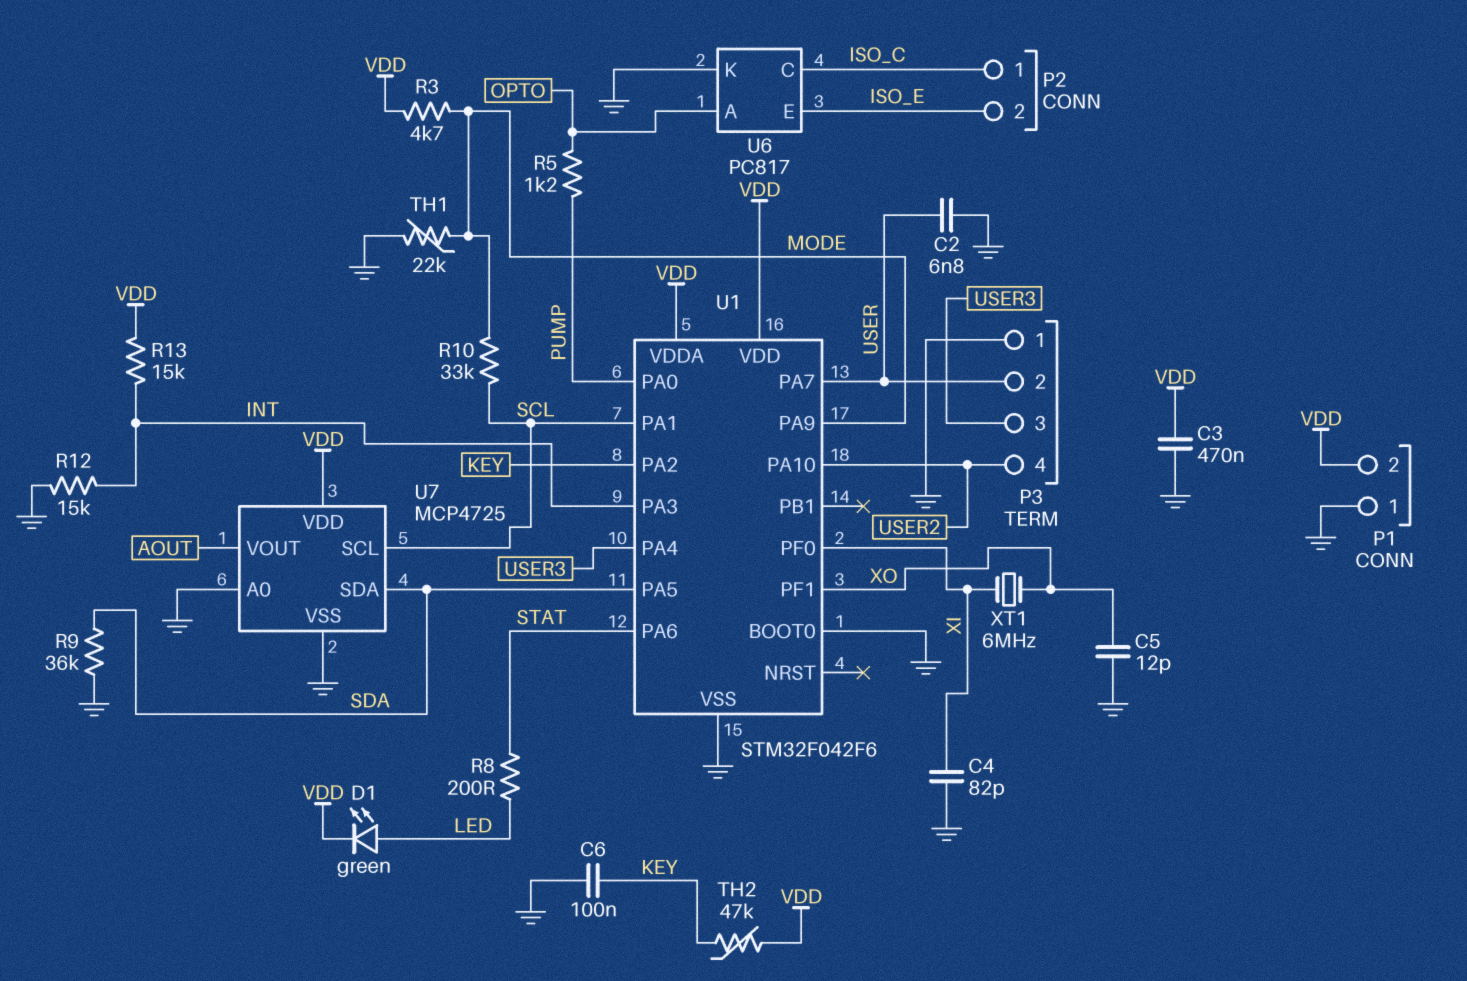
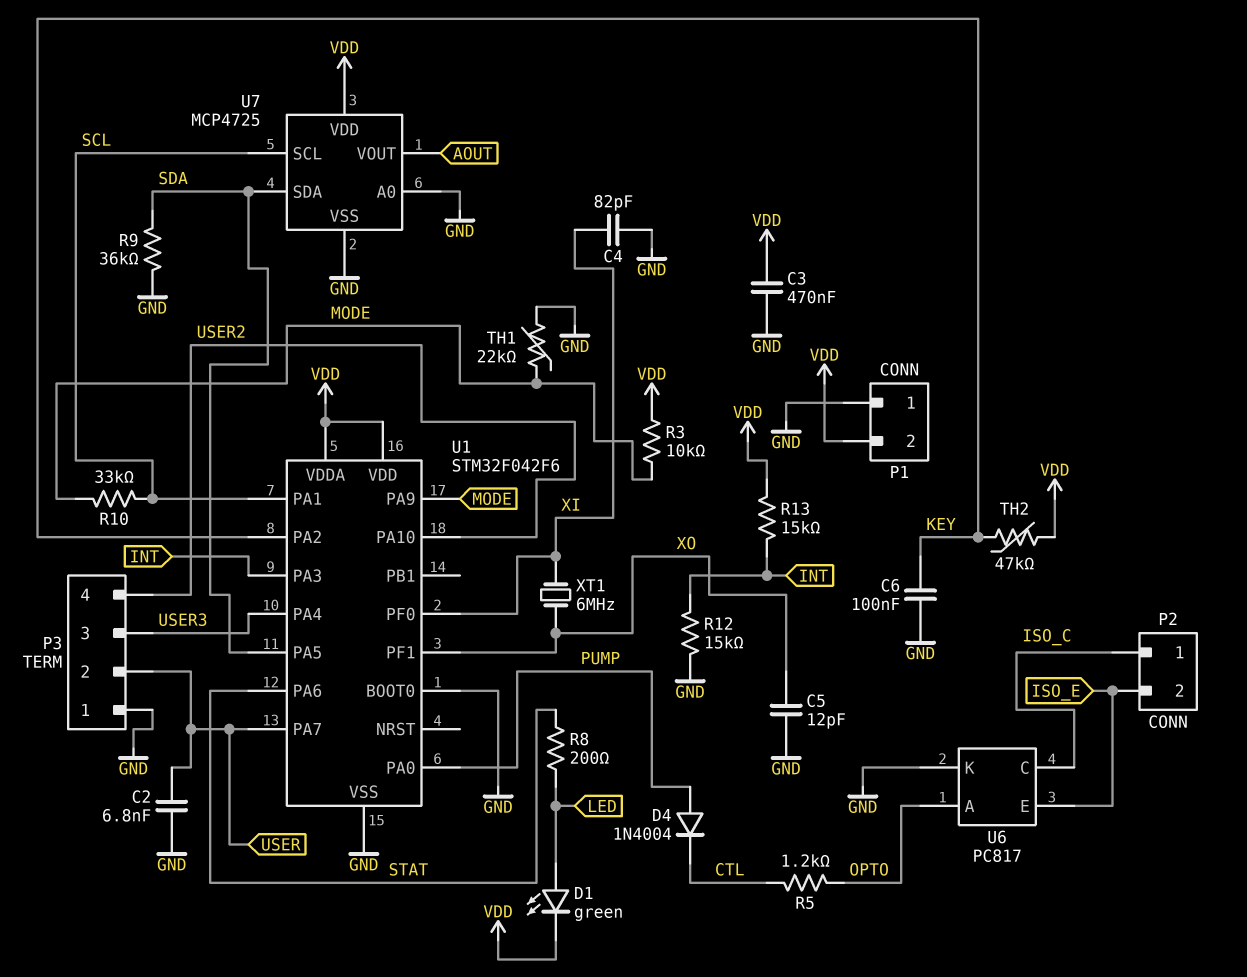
D4: none -> diode 1N4004 (A PUMP, K CTL)
R3: 4.7k (MODE, VDD) -> 10k (MODE, VDD)
R5: 1.2k (OPTO, PUMP) -> 1.2k (CTL, OPTO)

